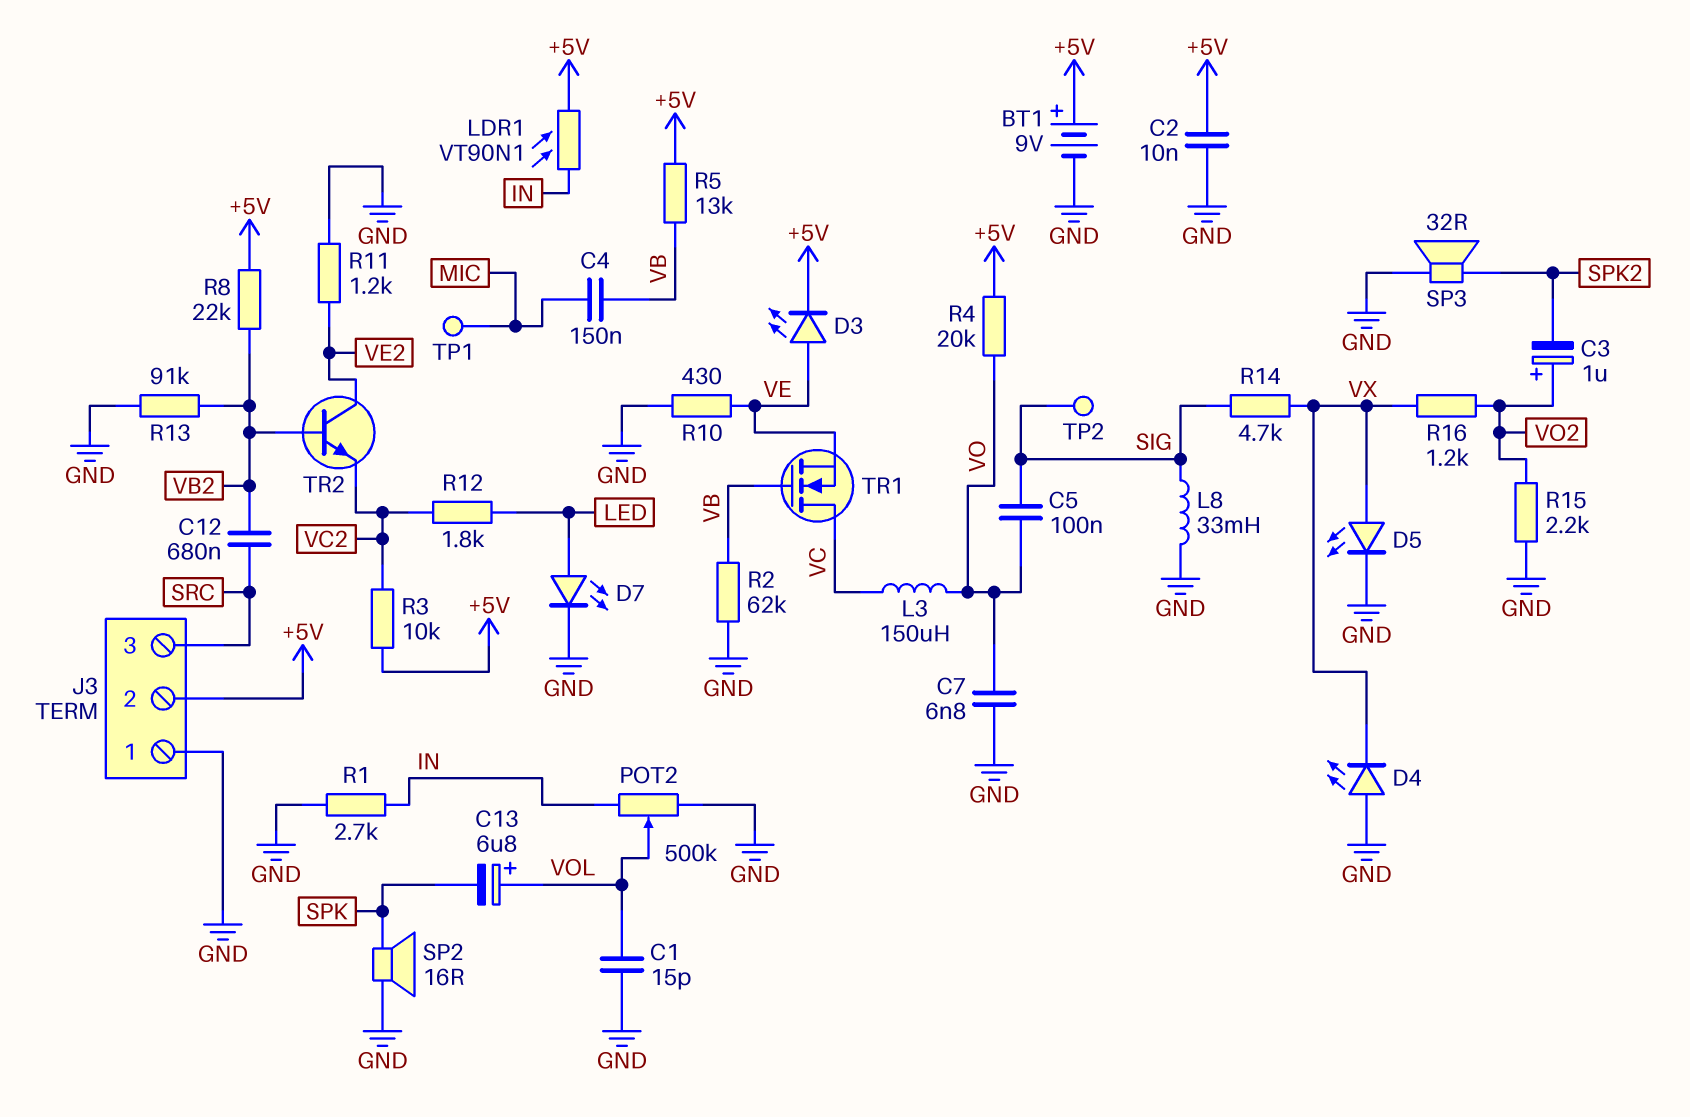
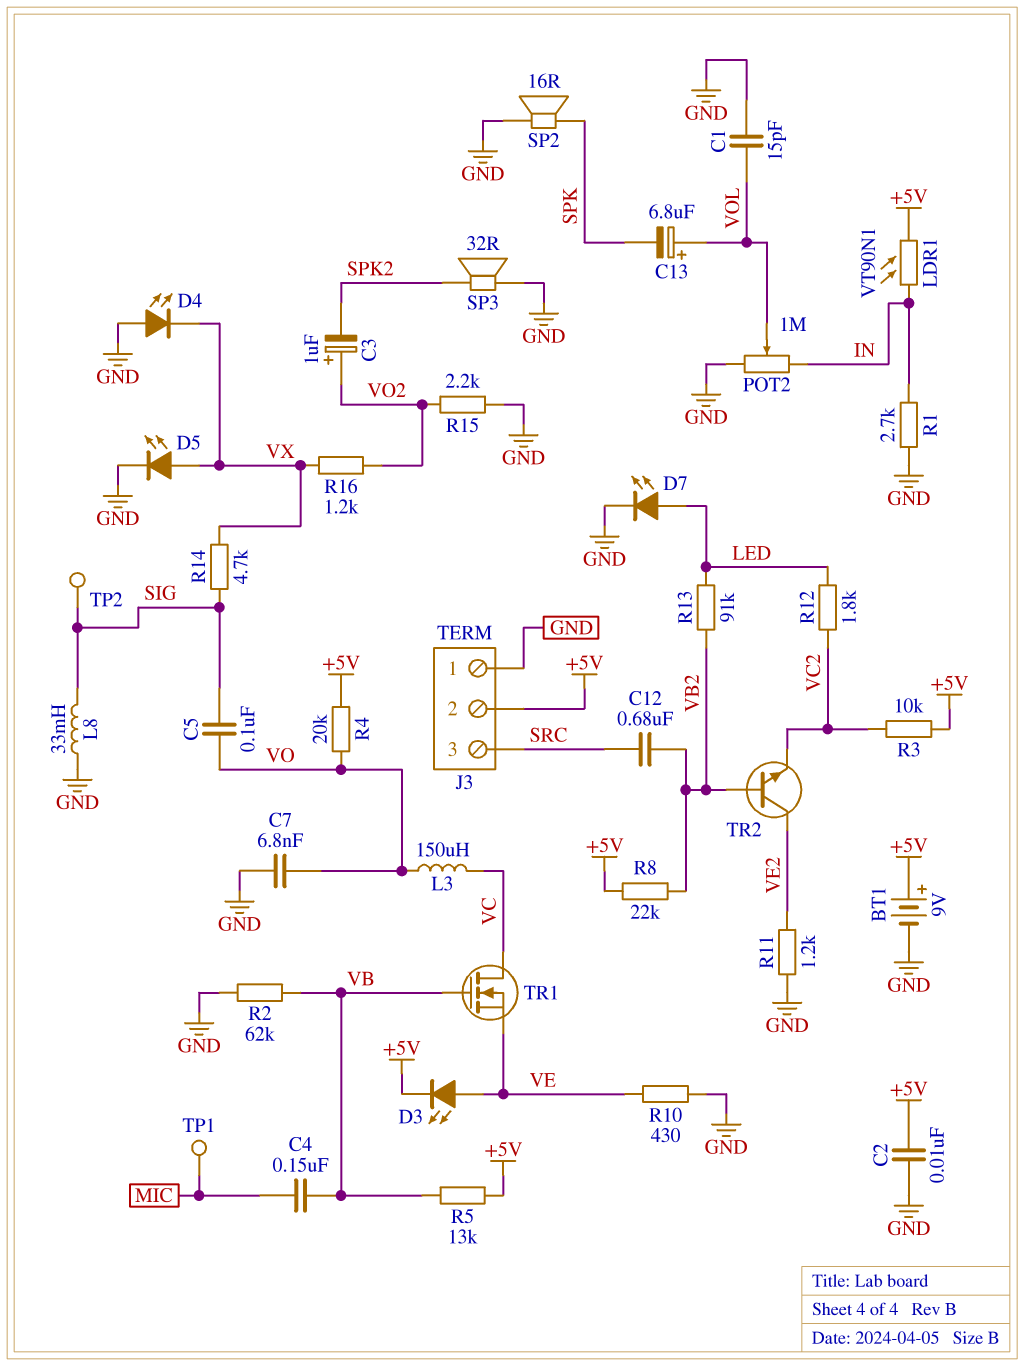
POT2: 500k (GND, IN, wiper VOL) -> 1M (GND, IN, wiper VOL)
R13: 91k (GND, VB2) -> 91k (LED, VB2)

